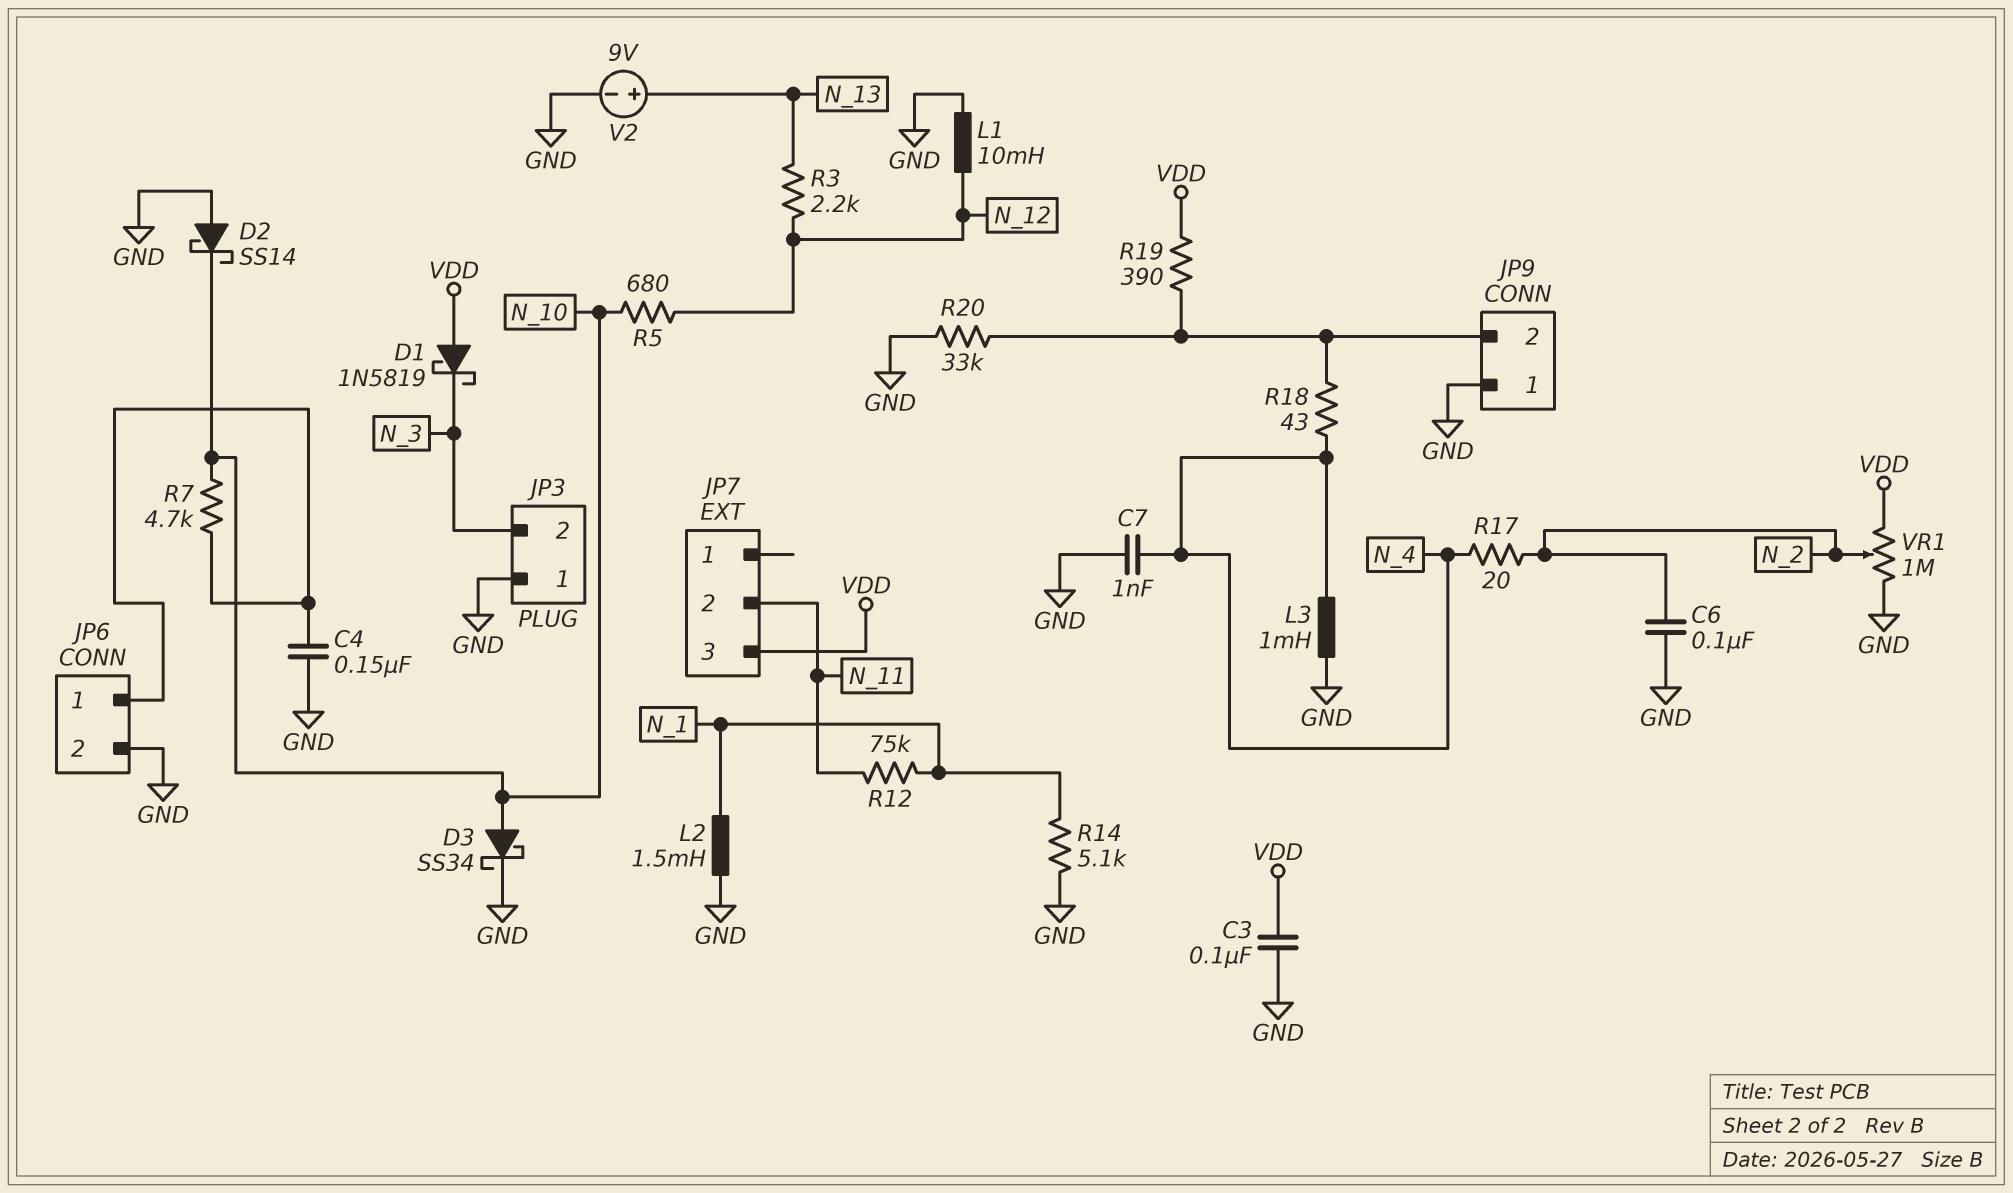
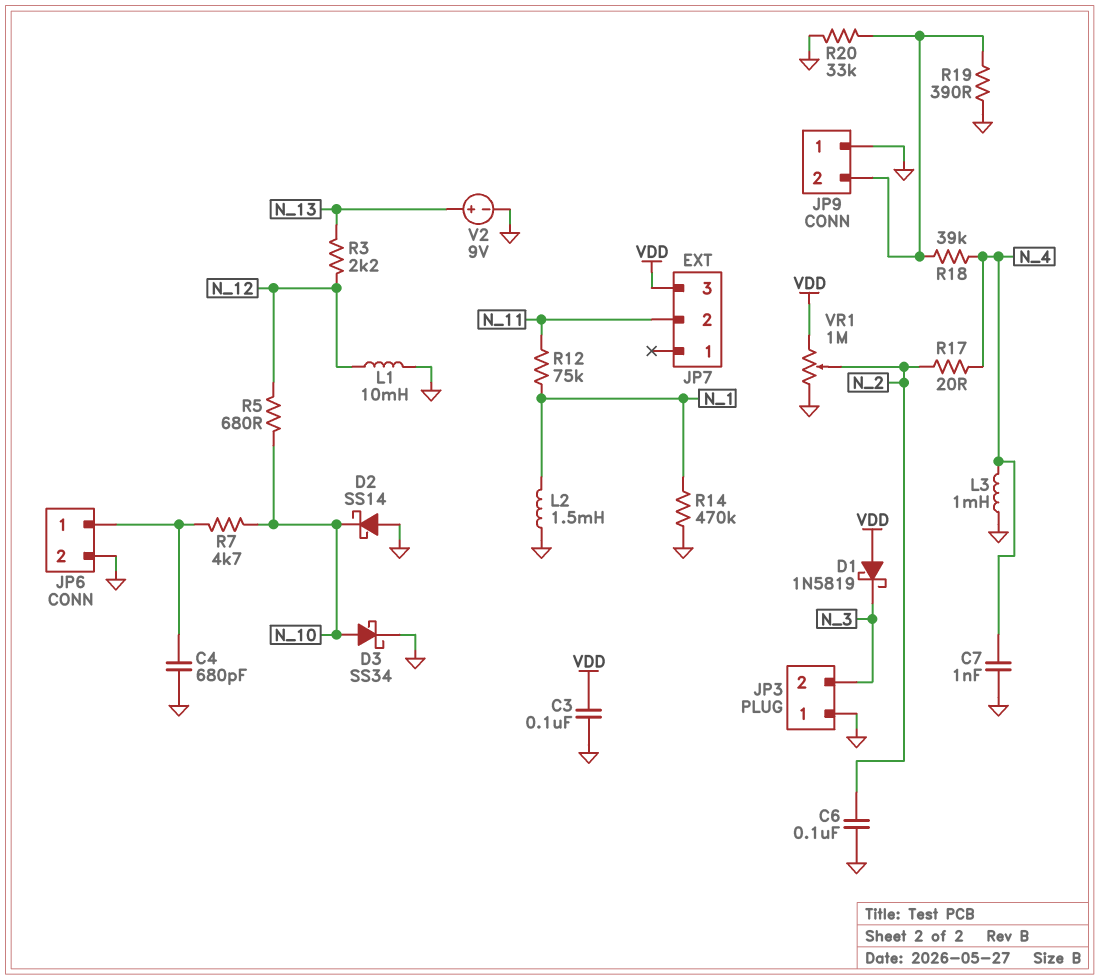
C4: 150nF (GND, JP6/1) -> 680pF (GND, JP6/1)
R14: 5.1k (GND, N_1) -> 470k (GND, N_1)
R18: 43 (JP9/2, N_4) -> 39k (JP9/2, N_4)
R19: 390 (JP9/2, VDD) -> 390 (GND, JP9/2)

